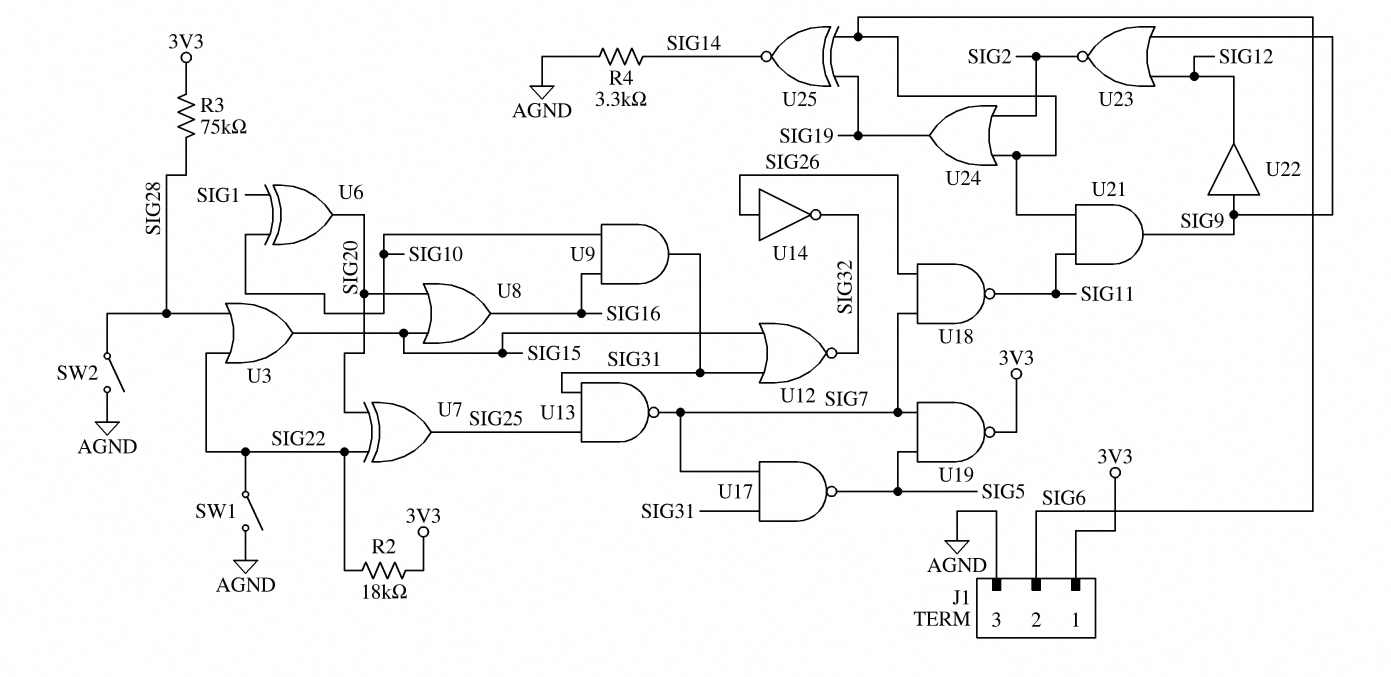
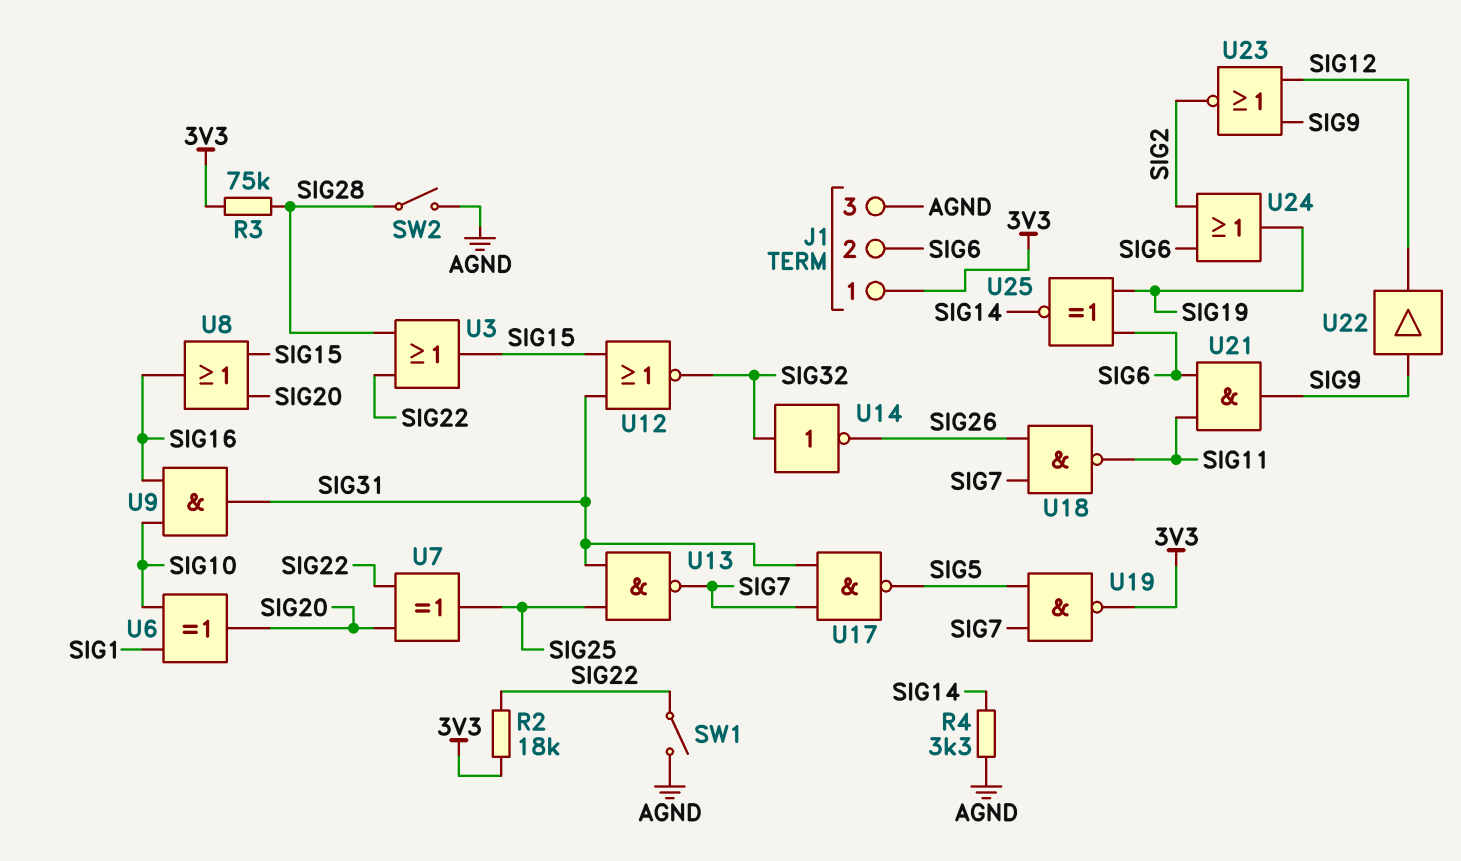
U14: NOT (in SIG26, out SIG32) -> NOT (in SIG32, out SIG26)

